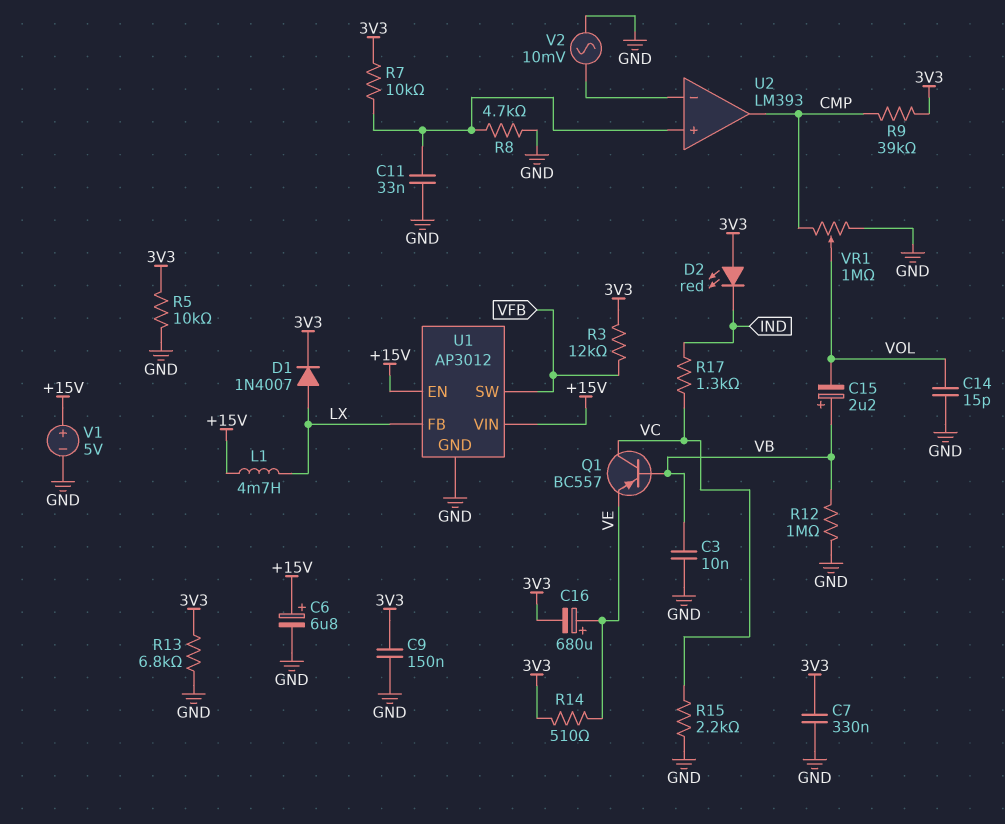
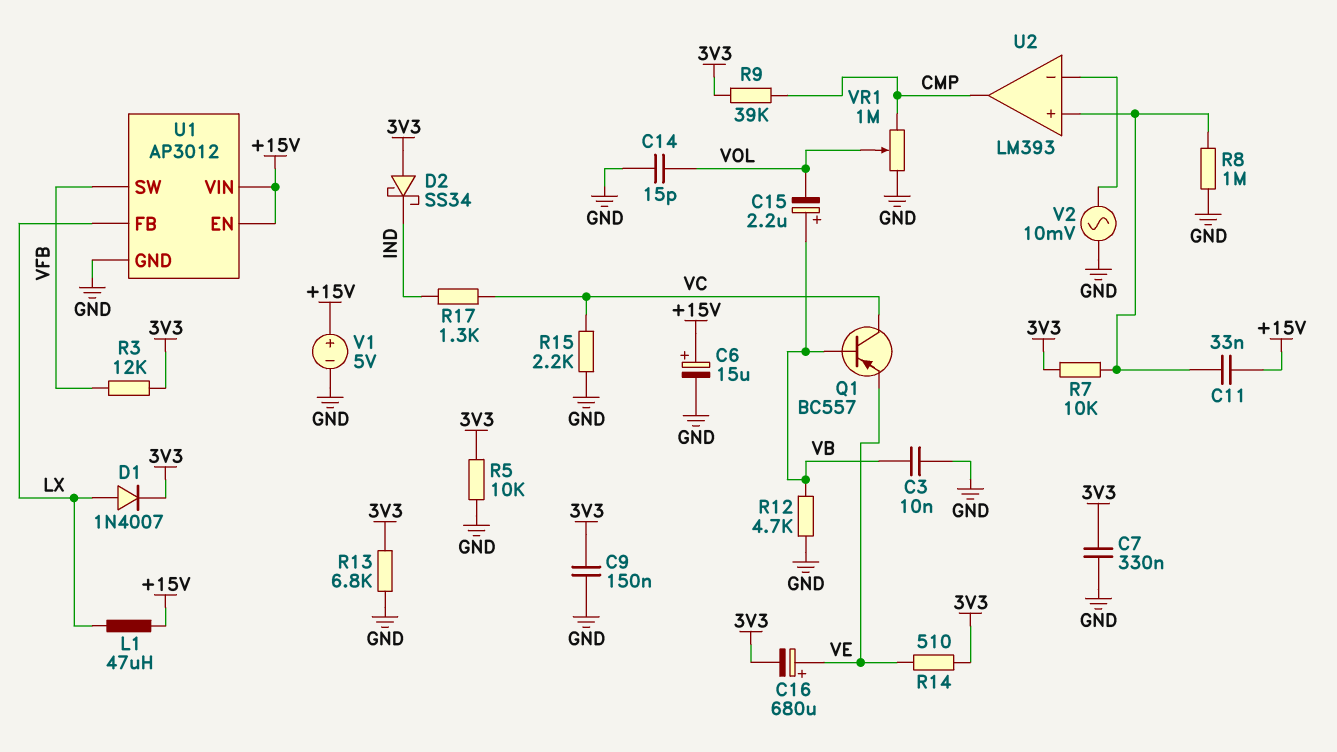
C6: 6.8uF (plus +15V, minus GND) -> 15uF (plus +15V, minus GND)
C11: 33nF (GND, U2/in+) -> 33nF (+15V, U2/in+)
D2: LED red (A 3V3, K IND) -> schottky SS34 (A 3V3, K IND)
L1: 4.7mH (+15V, LX) -> 47uH (+15V, LX)
R8: 4.7k (GND, U2/in+) -> 1M (GND, U2/in+)
R12: 1M (GND, VB) -> 4.7k (GND, VB)

